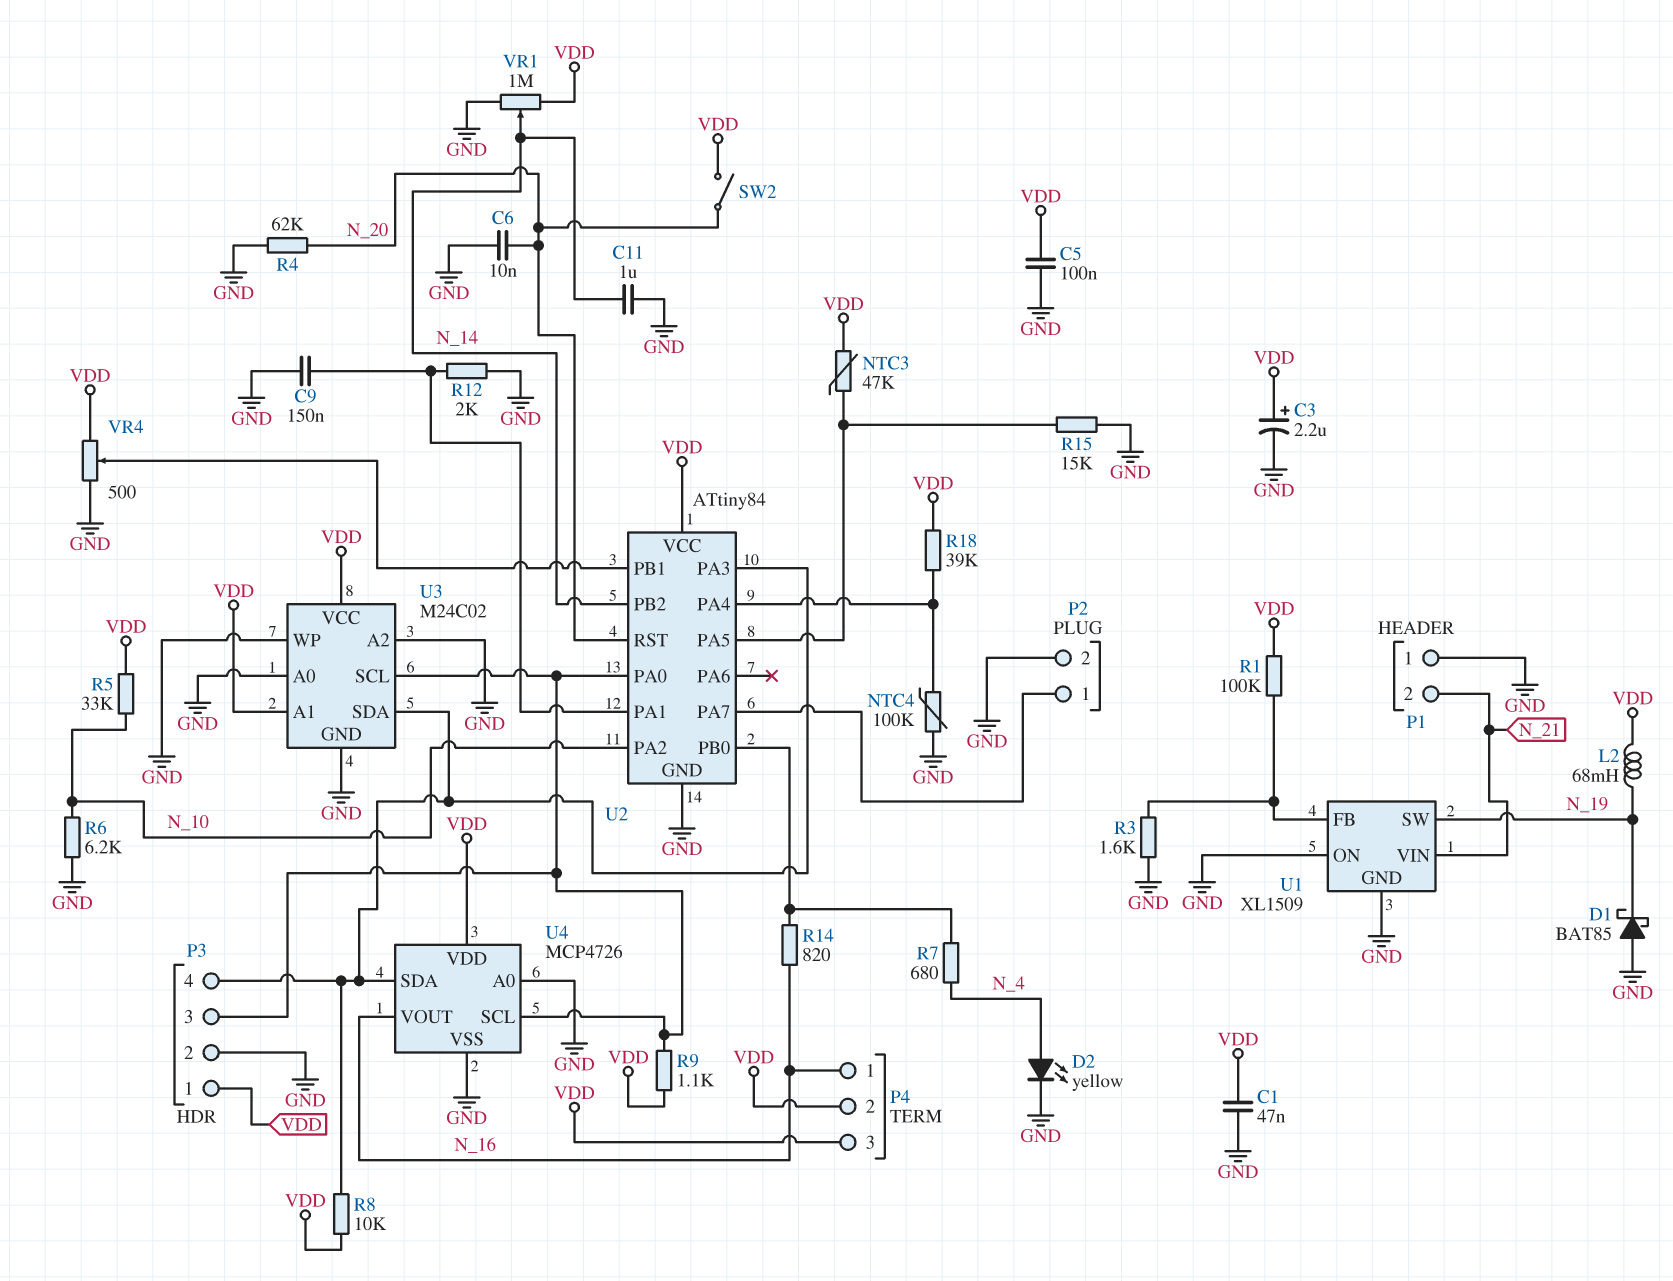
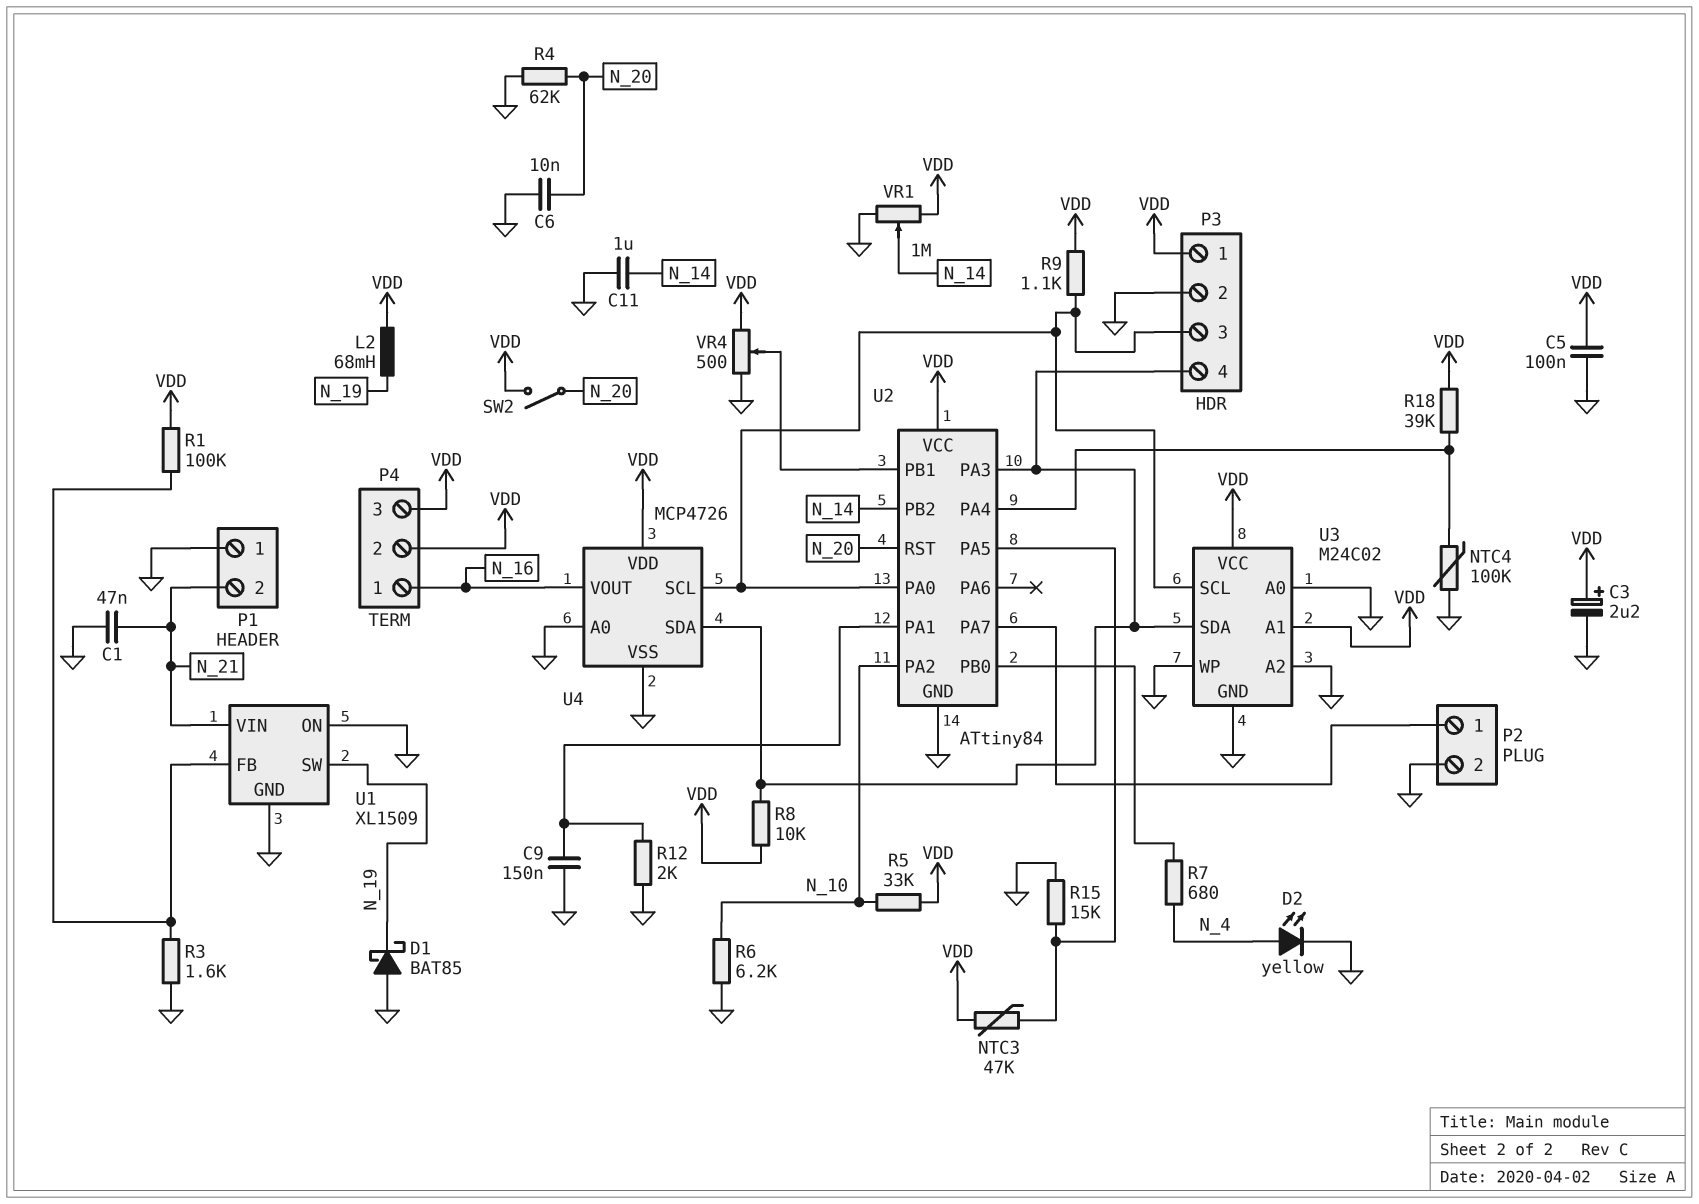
C1: 47nF (GND, VDD) -> 47nF (GND, N_21)
R14: 820 (N_16, U2/PB0) -> none

